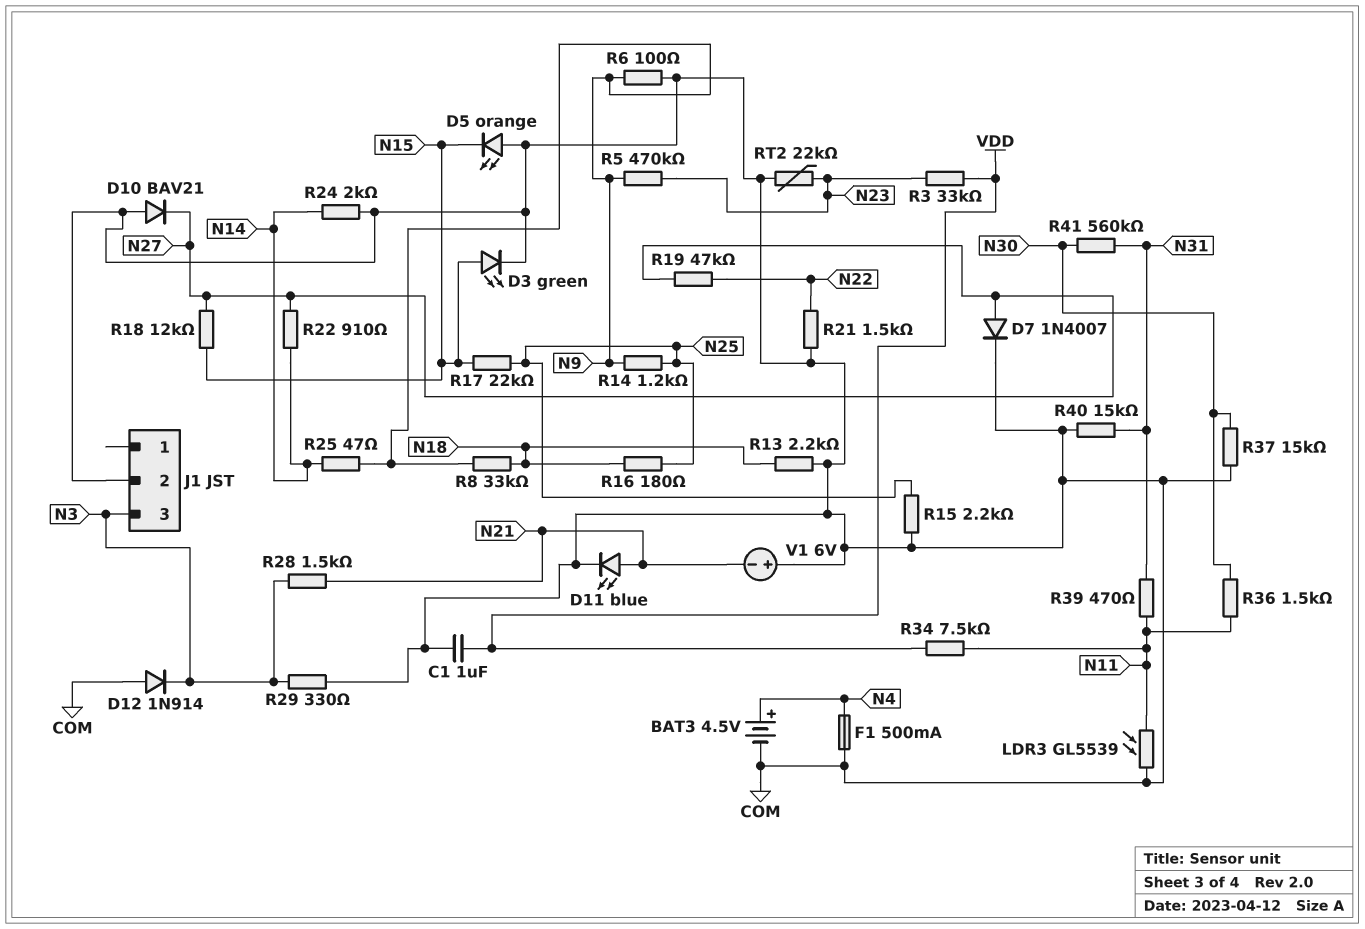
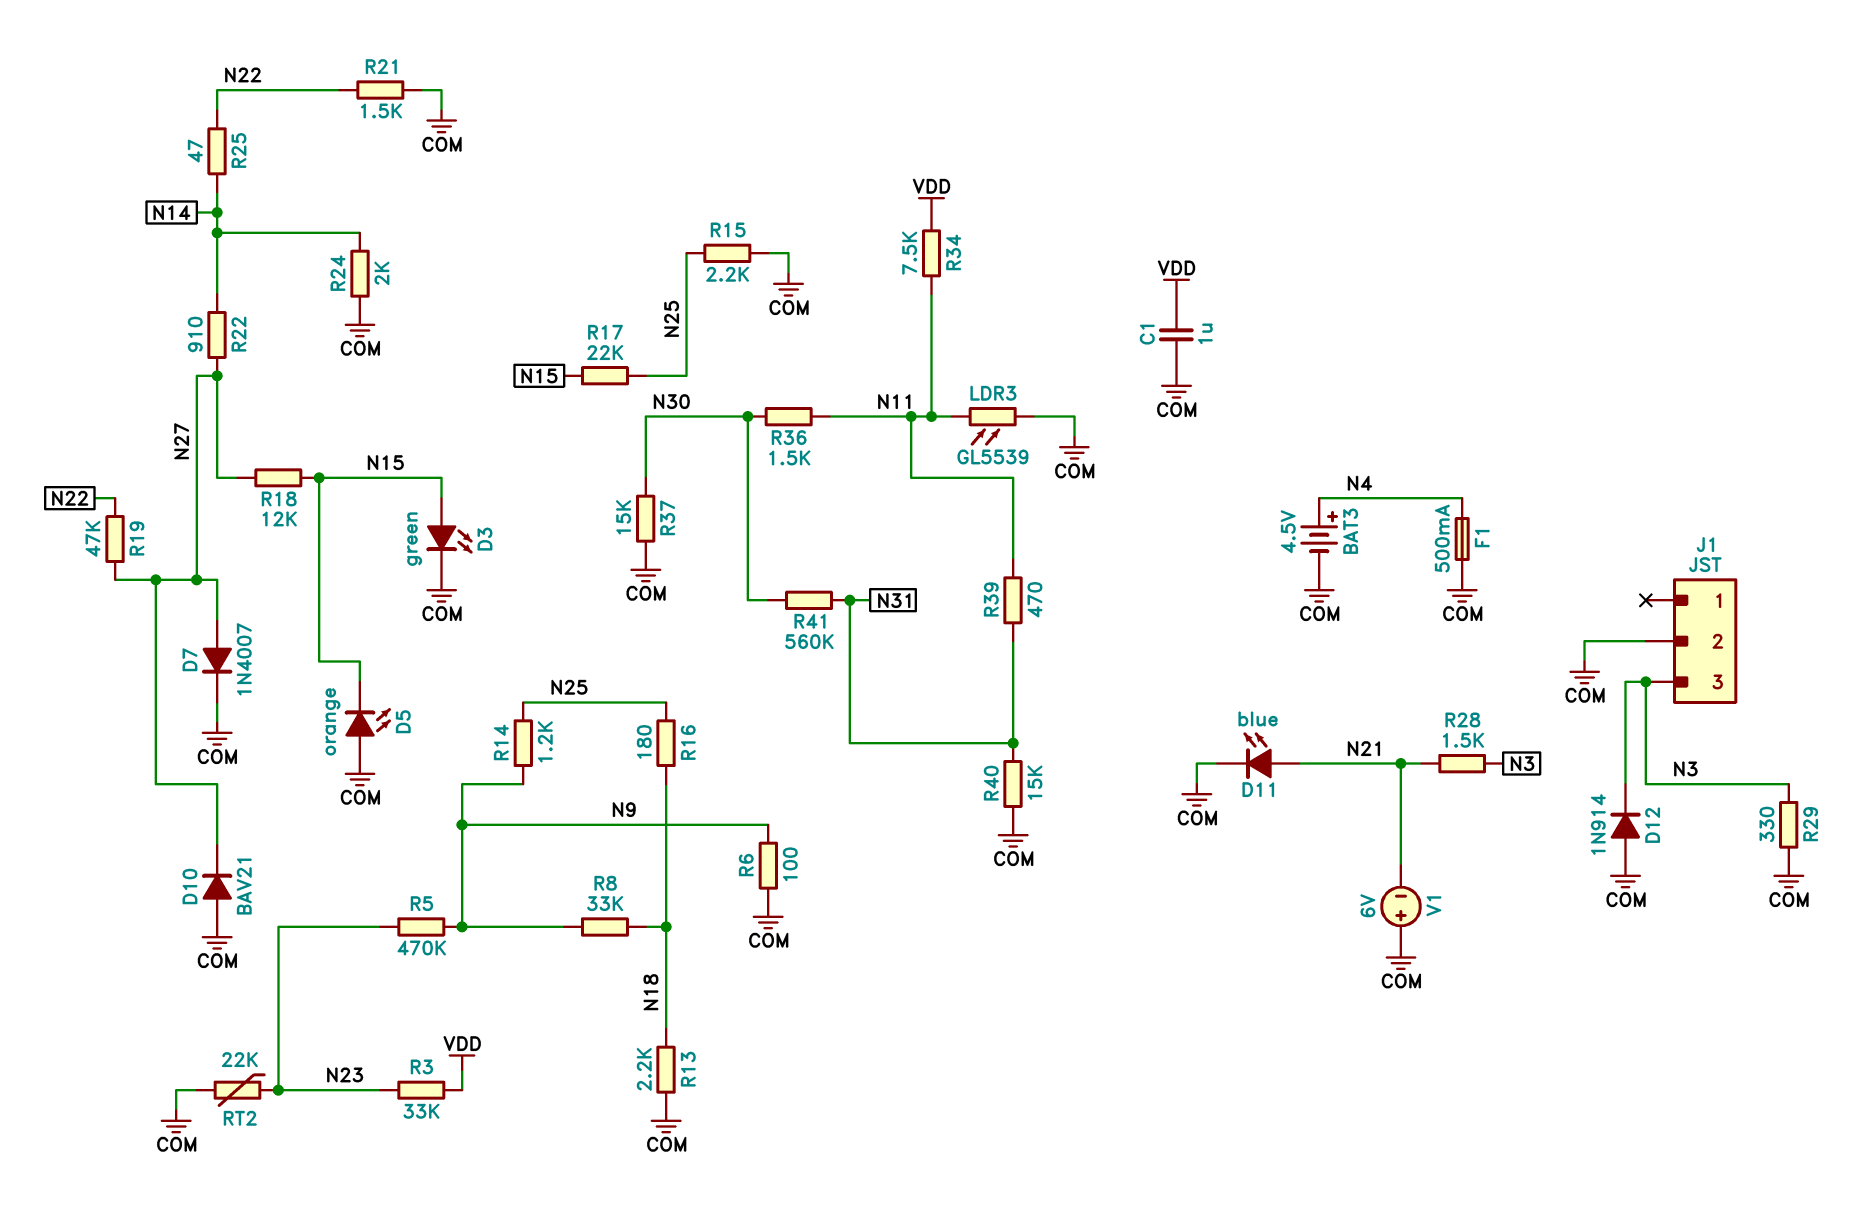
R25: 47 (N9, N14) -> 47 (N14, N22)

